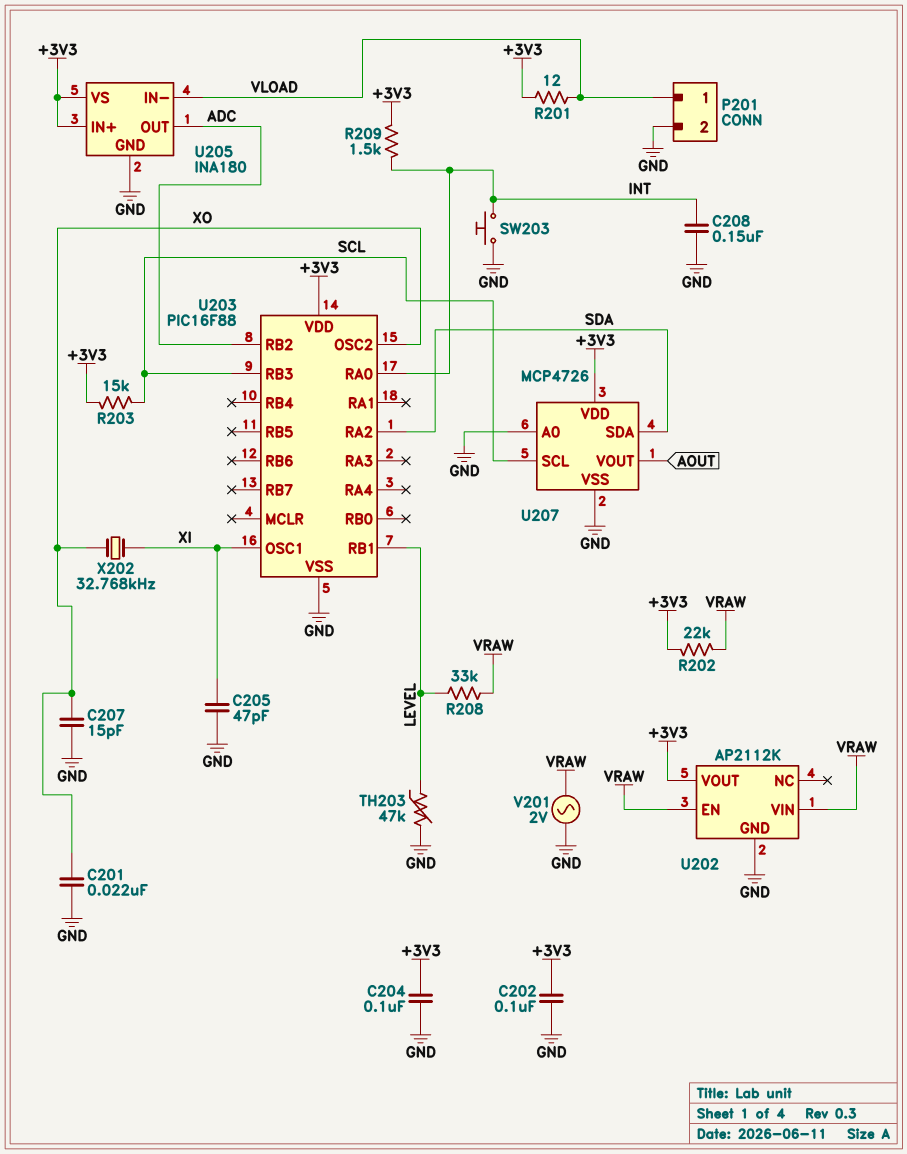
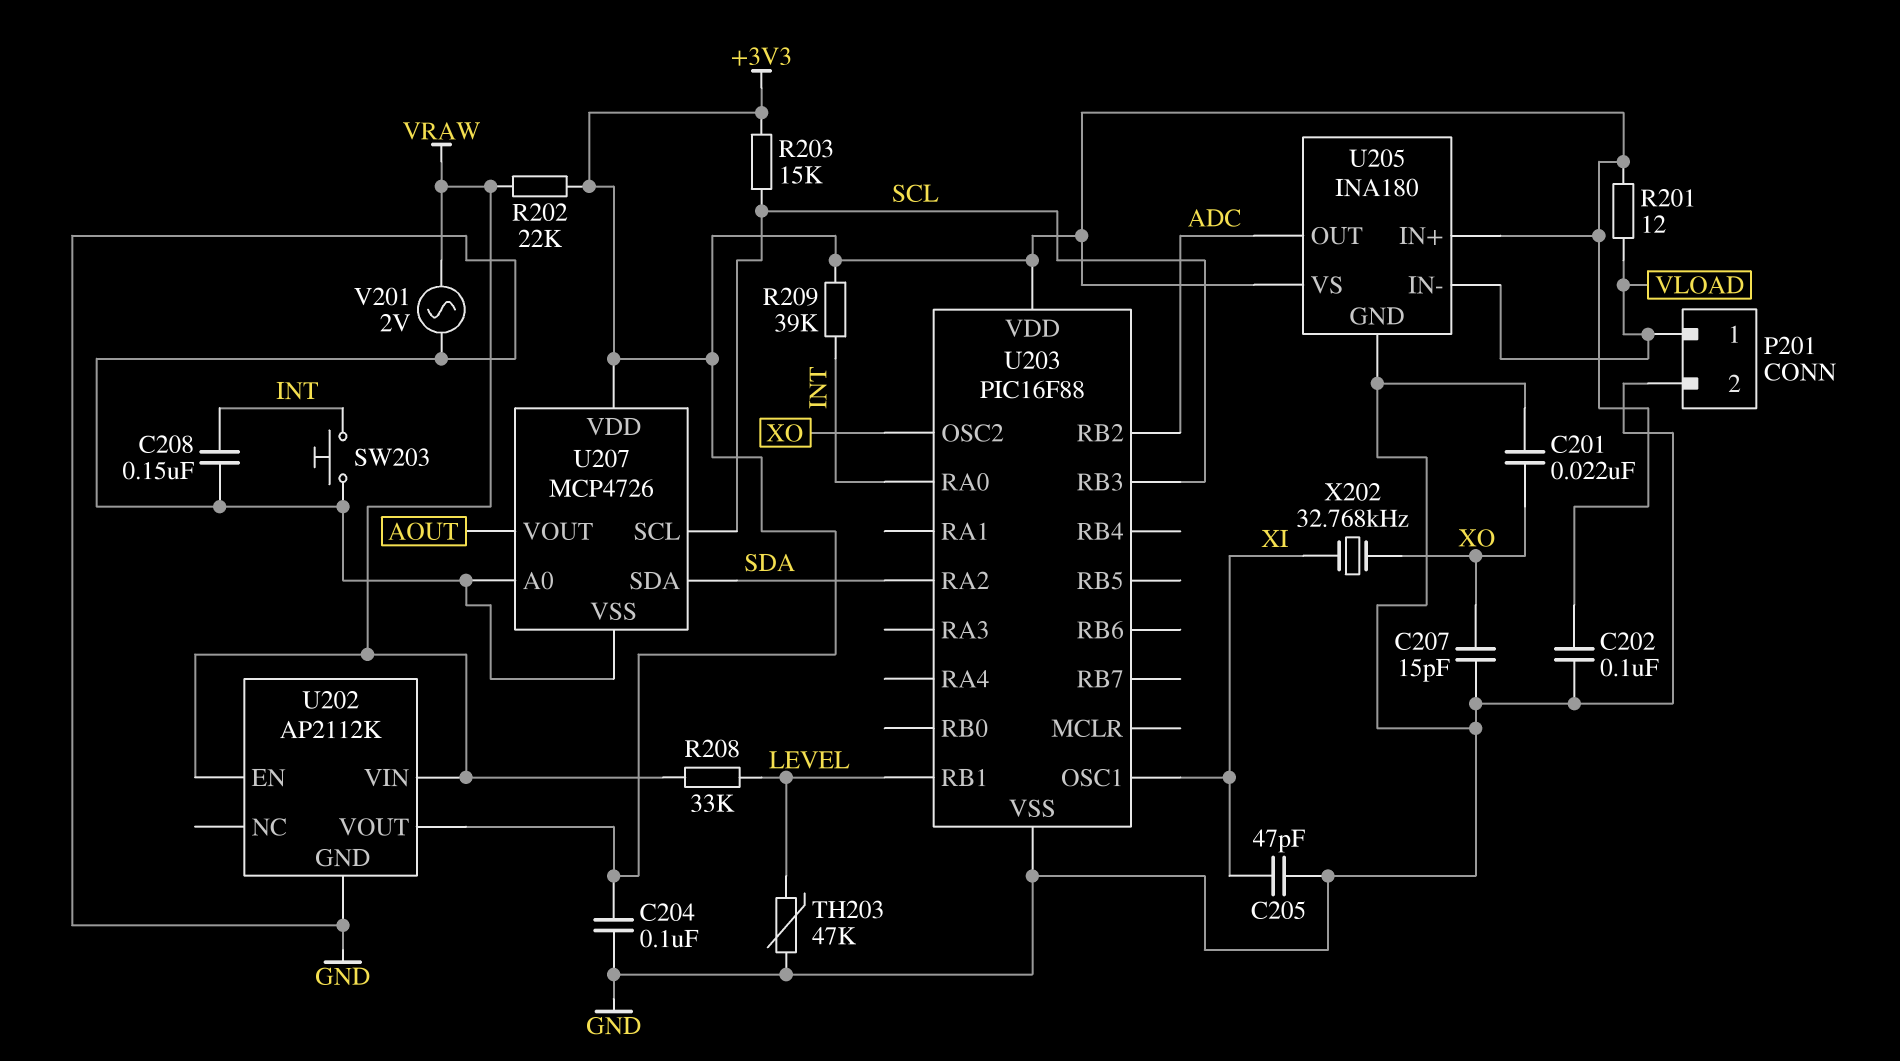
R209: 1.5k (+3V3, INT) -> 39k (+3V3, INT)

